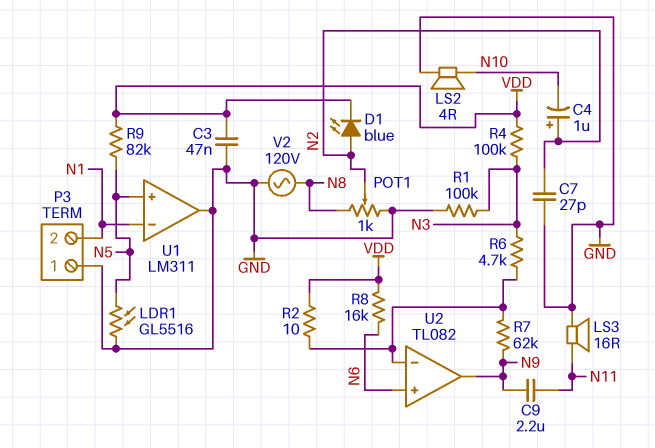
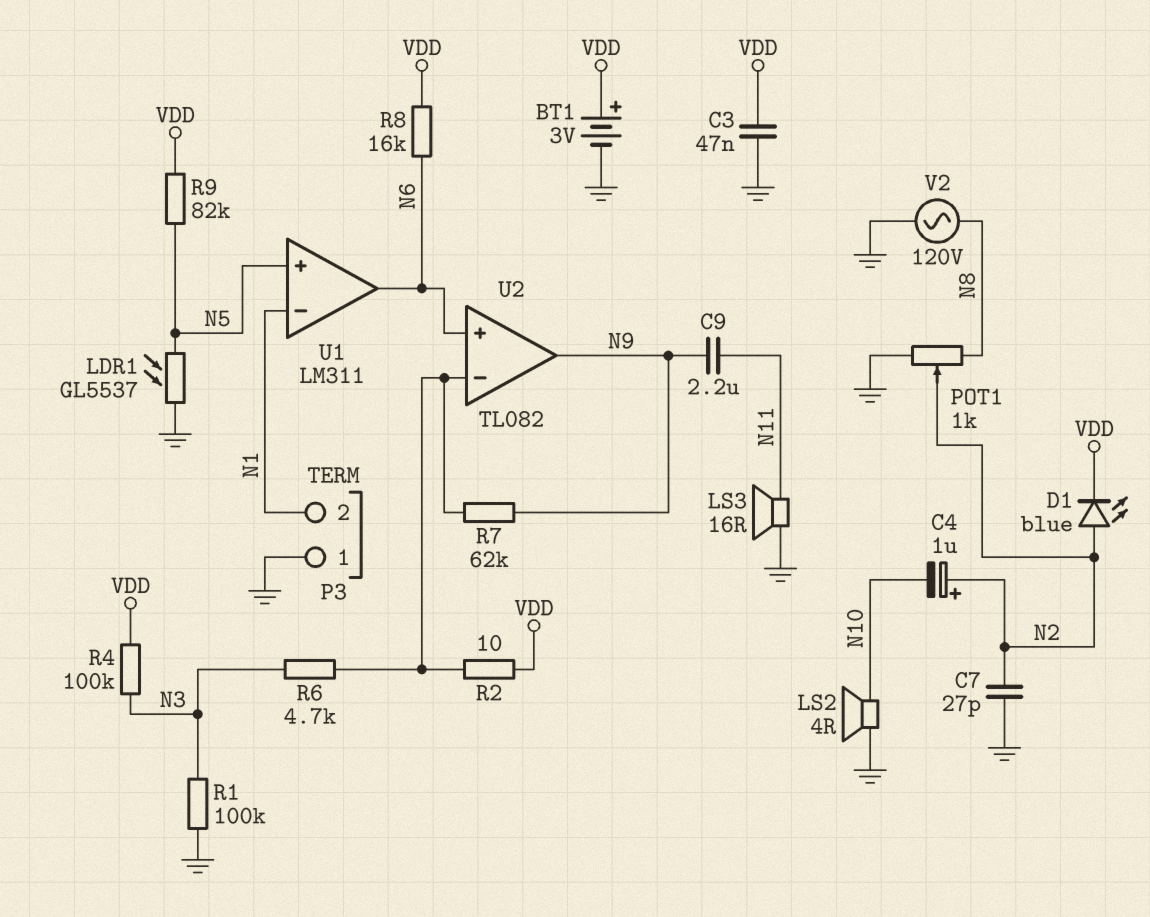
BT1: none -> 3V (plus VDD, minus GND)
LDR1: GL5516 (GND, N5) -> GL5537 (GND, N5)
U1 pin out: GND -> N6

